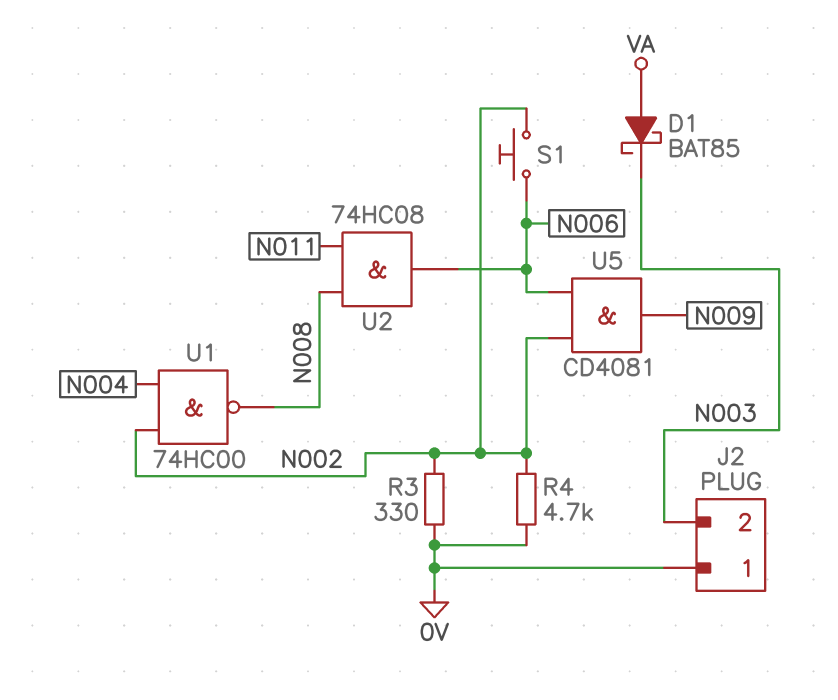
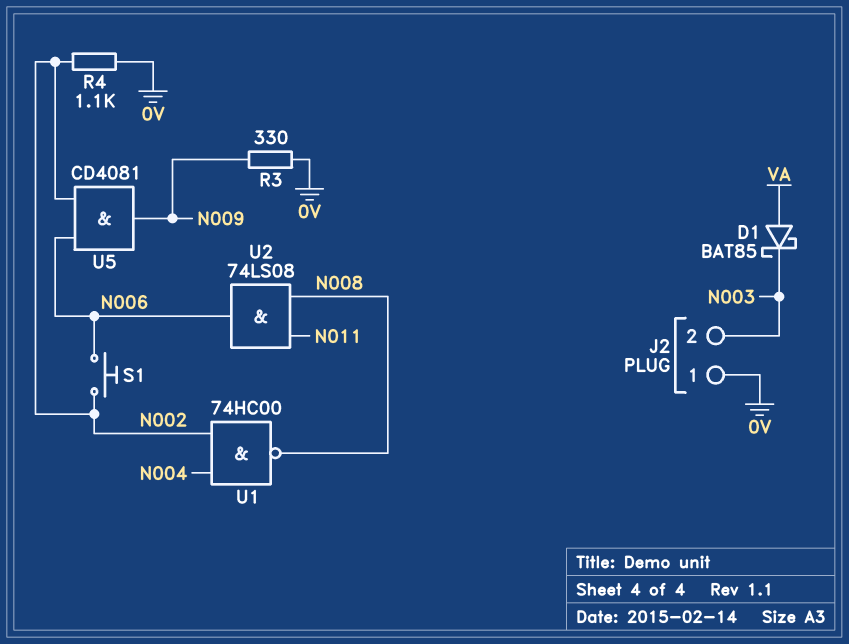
R3: 330 (0V, N002) -> 330 (0V, N009)
R4: 4.7k (0V, N002) -> 1.1k (0V, N002)
U2: AND 74HC08 (in N008, in N011, out N006) -> AND 74LS08 (in N008, in N011, out N006)

